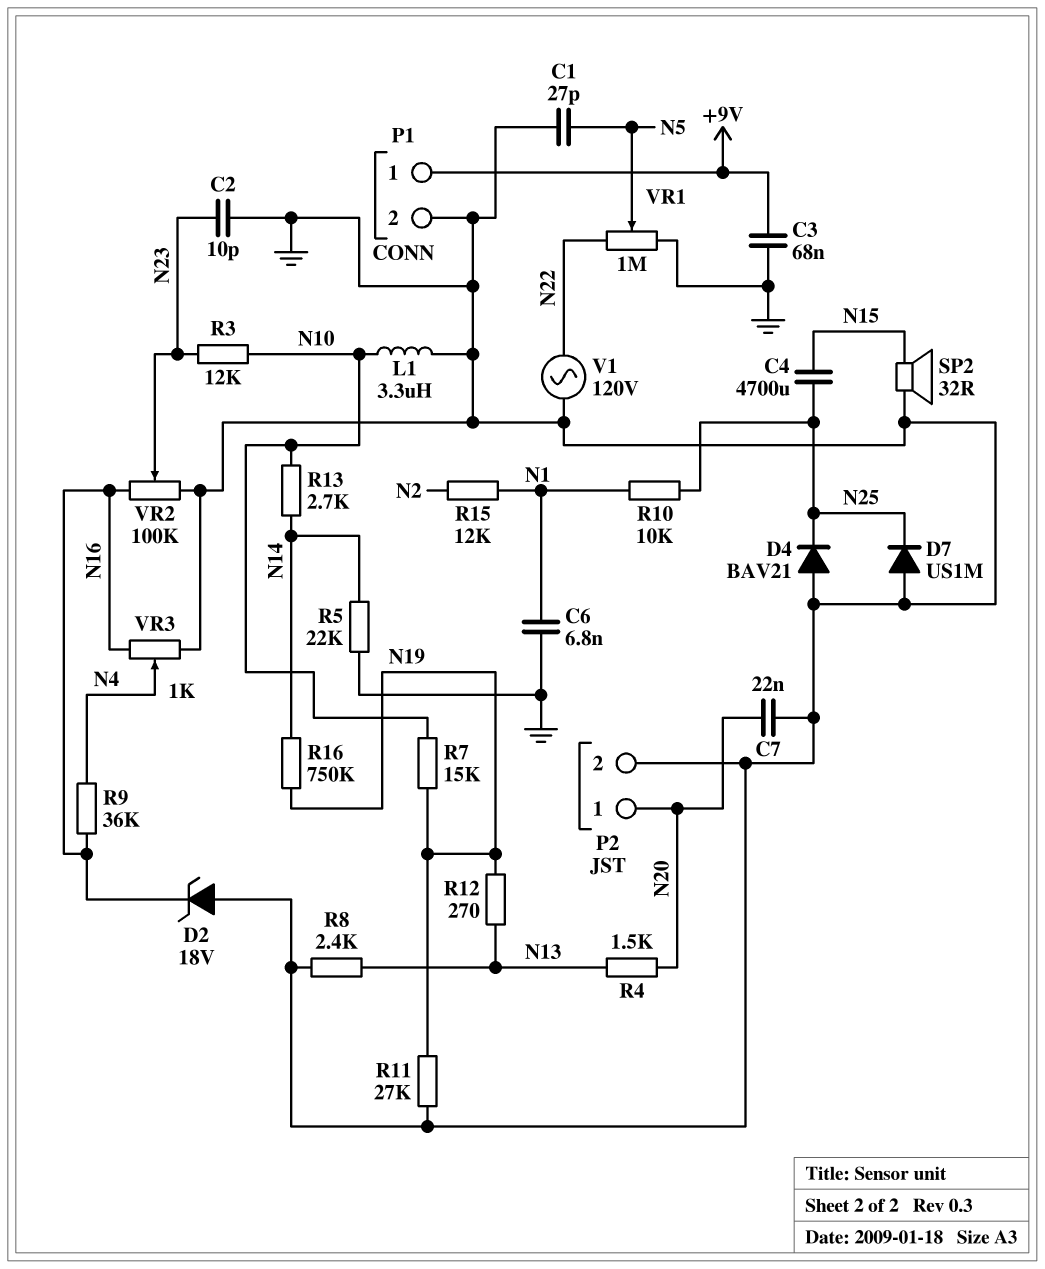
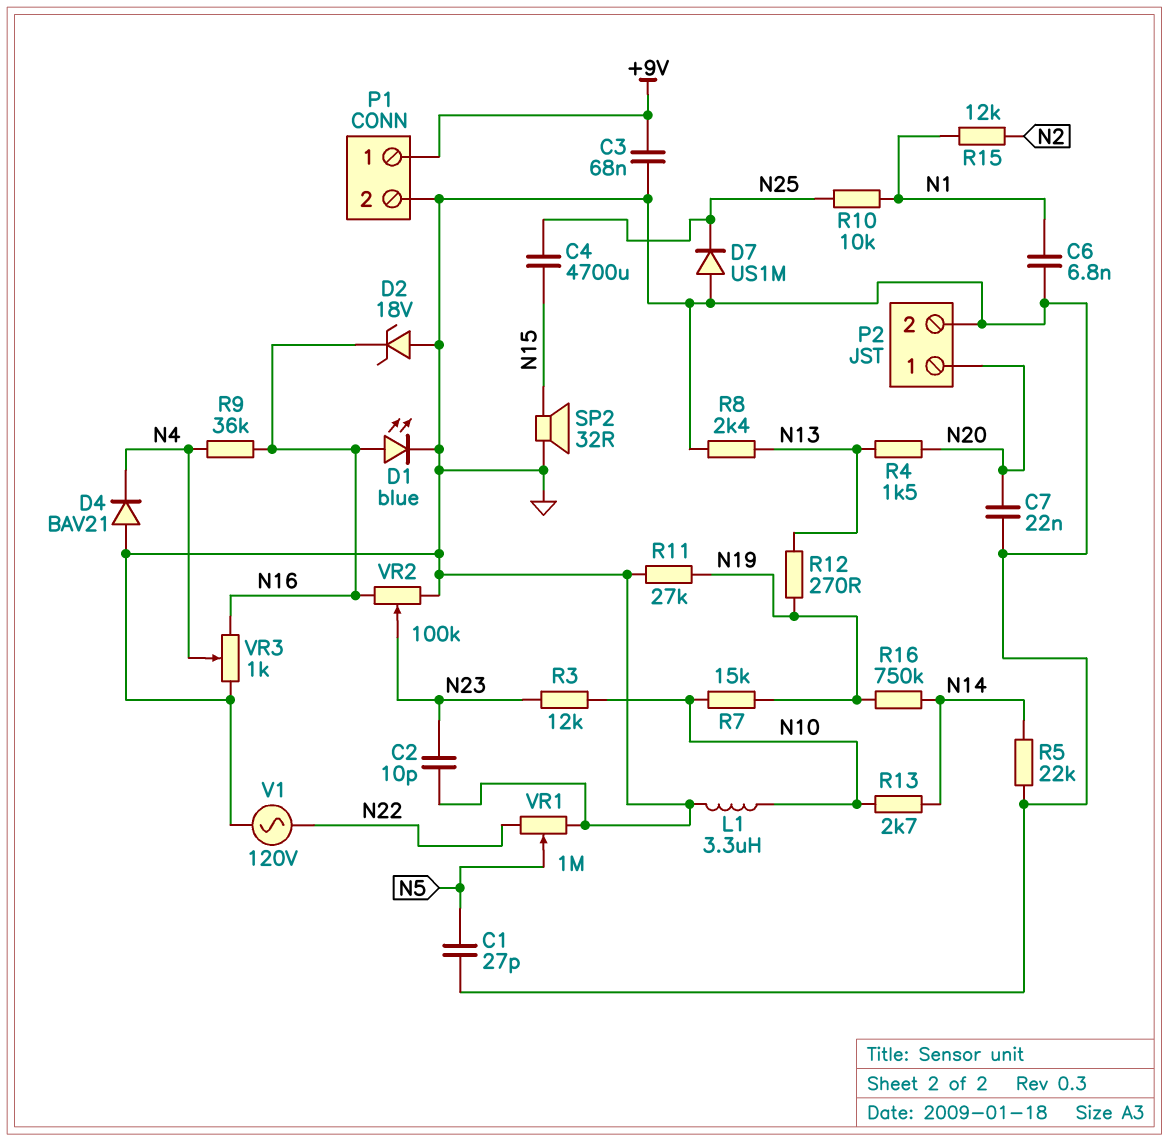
D1: none -> LED blue (A N16, K GND)
D4: diode BAV21 (A GND, K N25) -> diode BAV21 (A GND, K N4)

